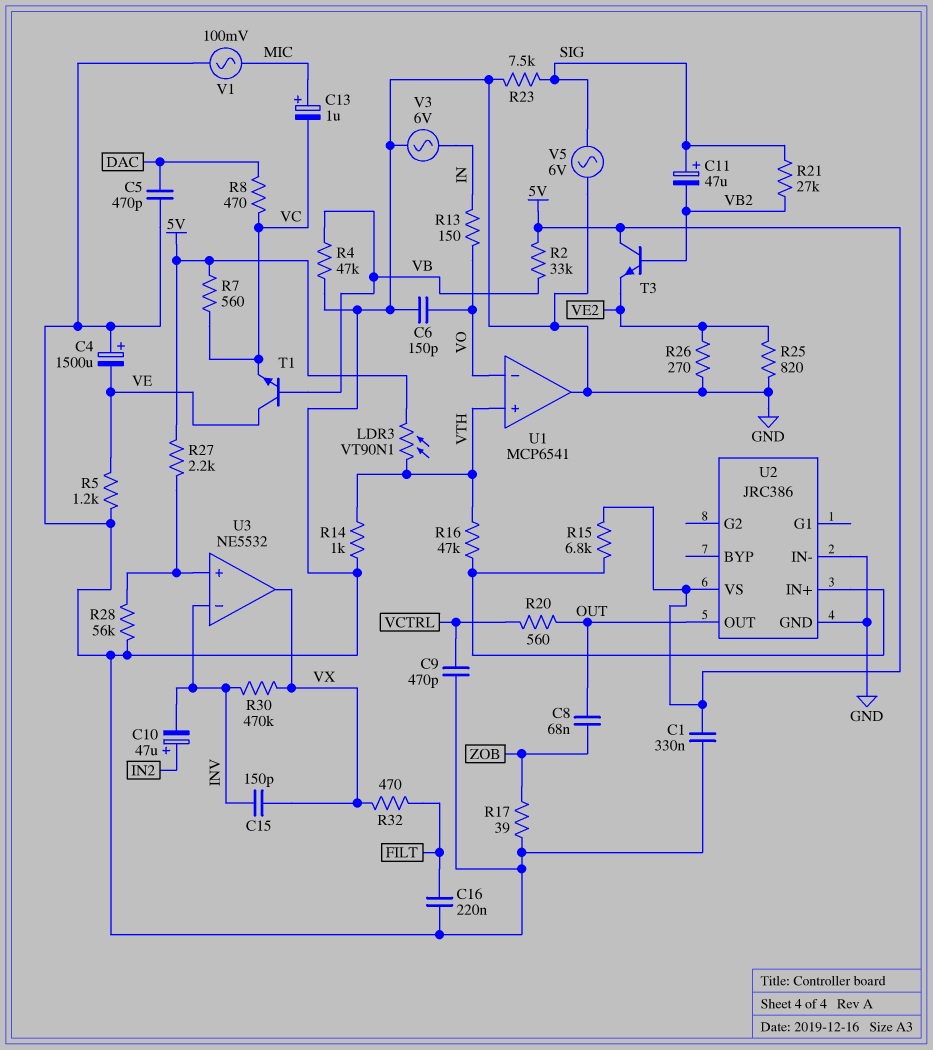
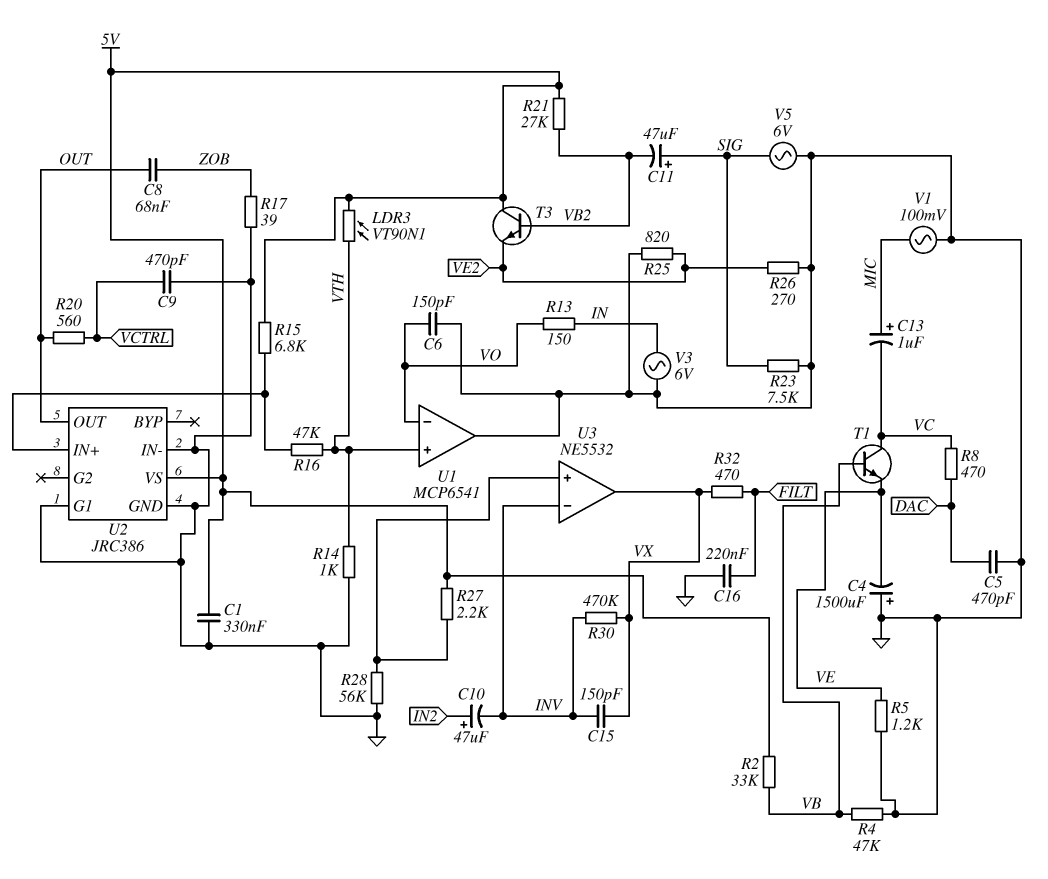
R7: 560 (5V, VC) -> none
R21: 27k (SIG, VB2) -> 27k (5V, VB2)
T1: NPN (B VB, C VE, E VC) -> NPN (B VB, C VC, E VE)
U2 pin G1: none -> GND

